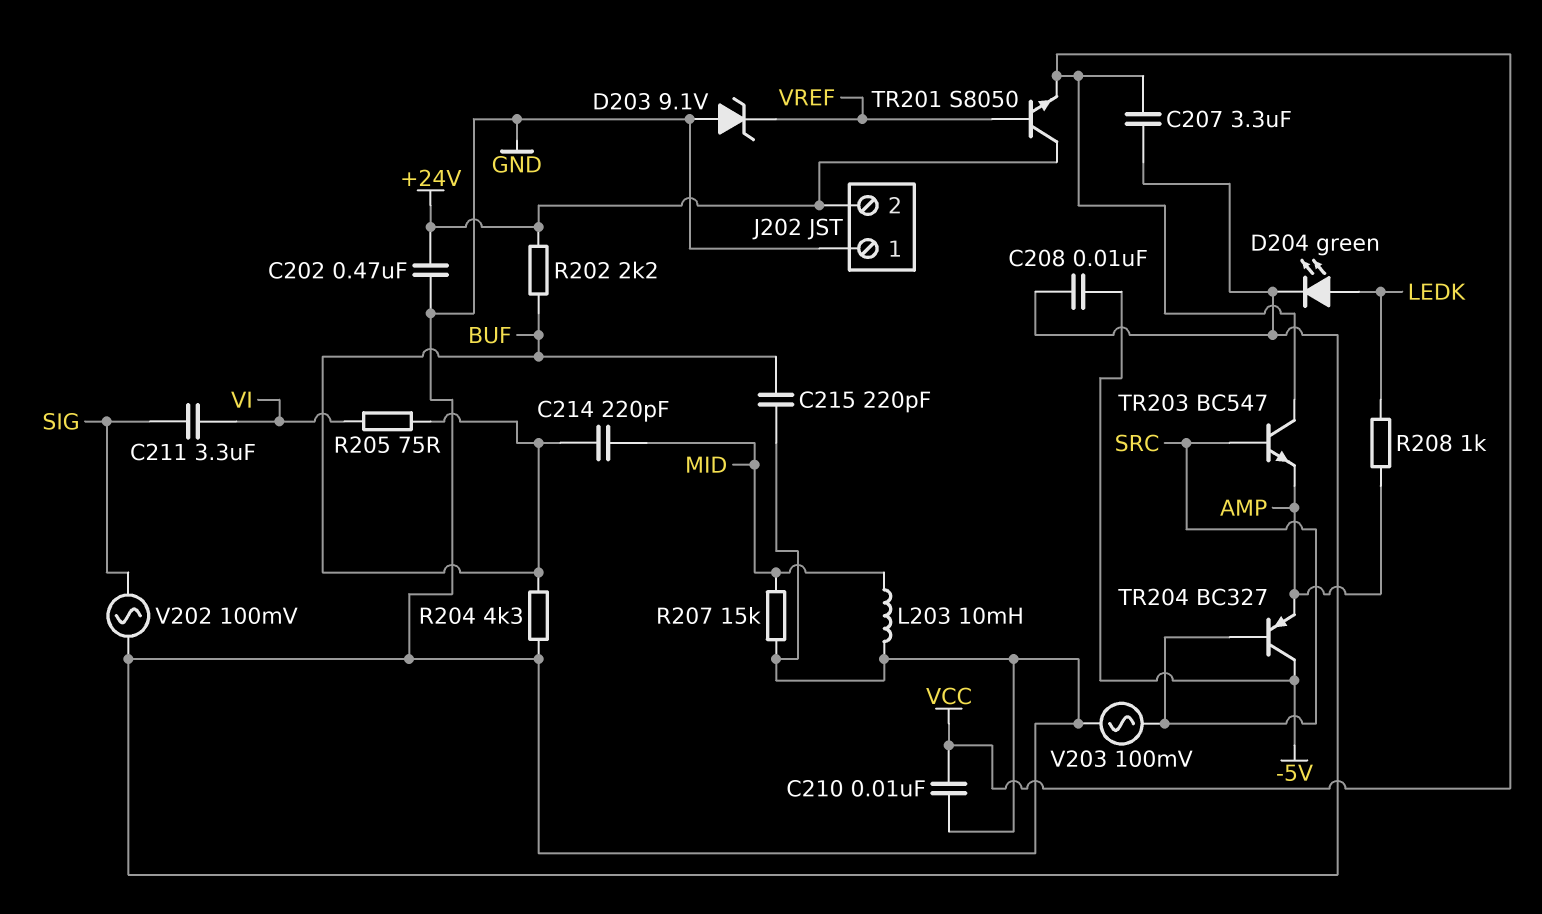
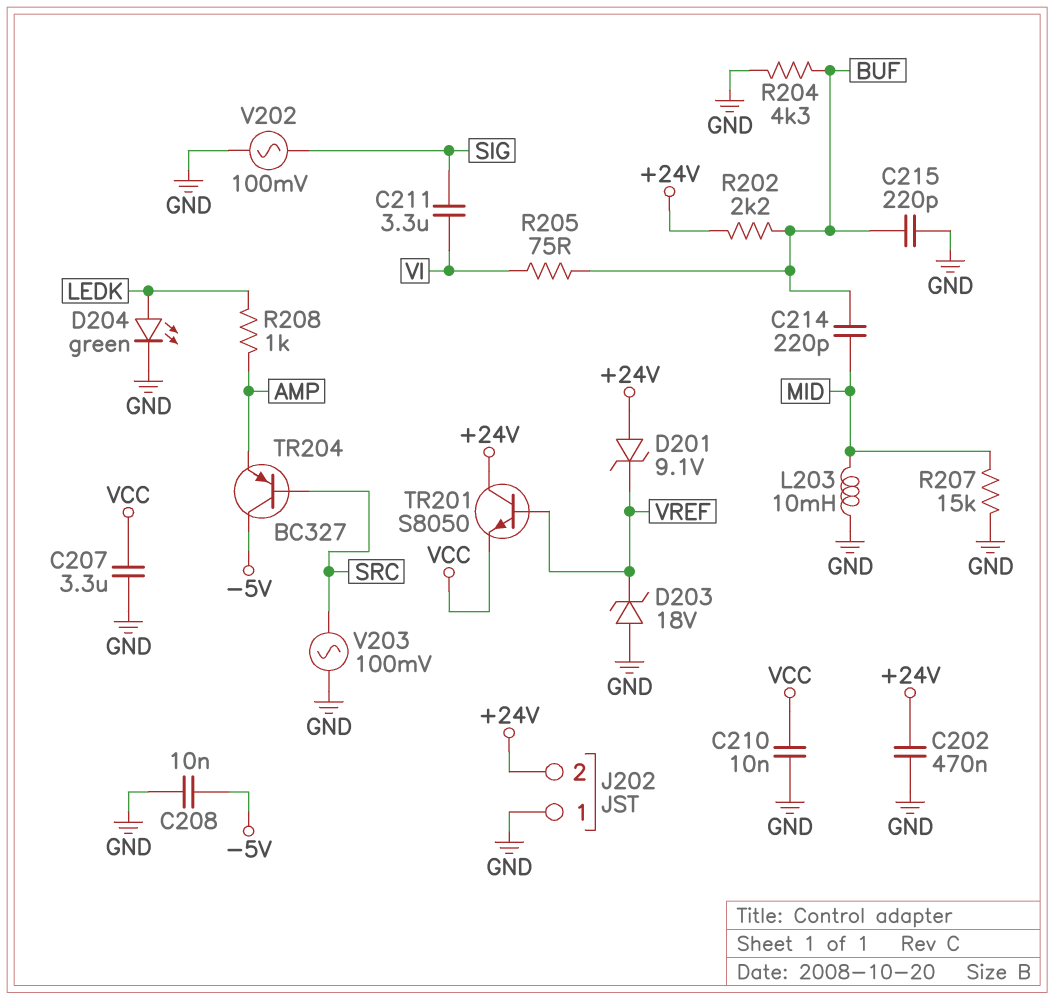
D201: none -> zener 9.1V (A +24V, K VREF)
D203: zener 9.1V (A GND, K VREF) -> zener 18V (A GND, K VREF)
TR203: NPN BC547 (B SRC, C VCC, E AMP) -> none

